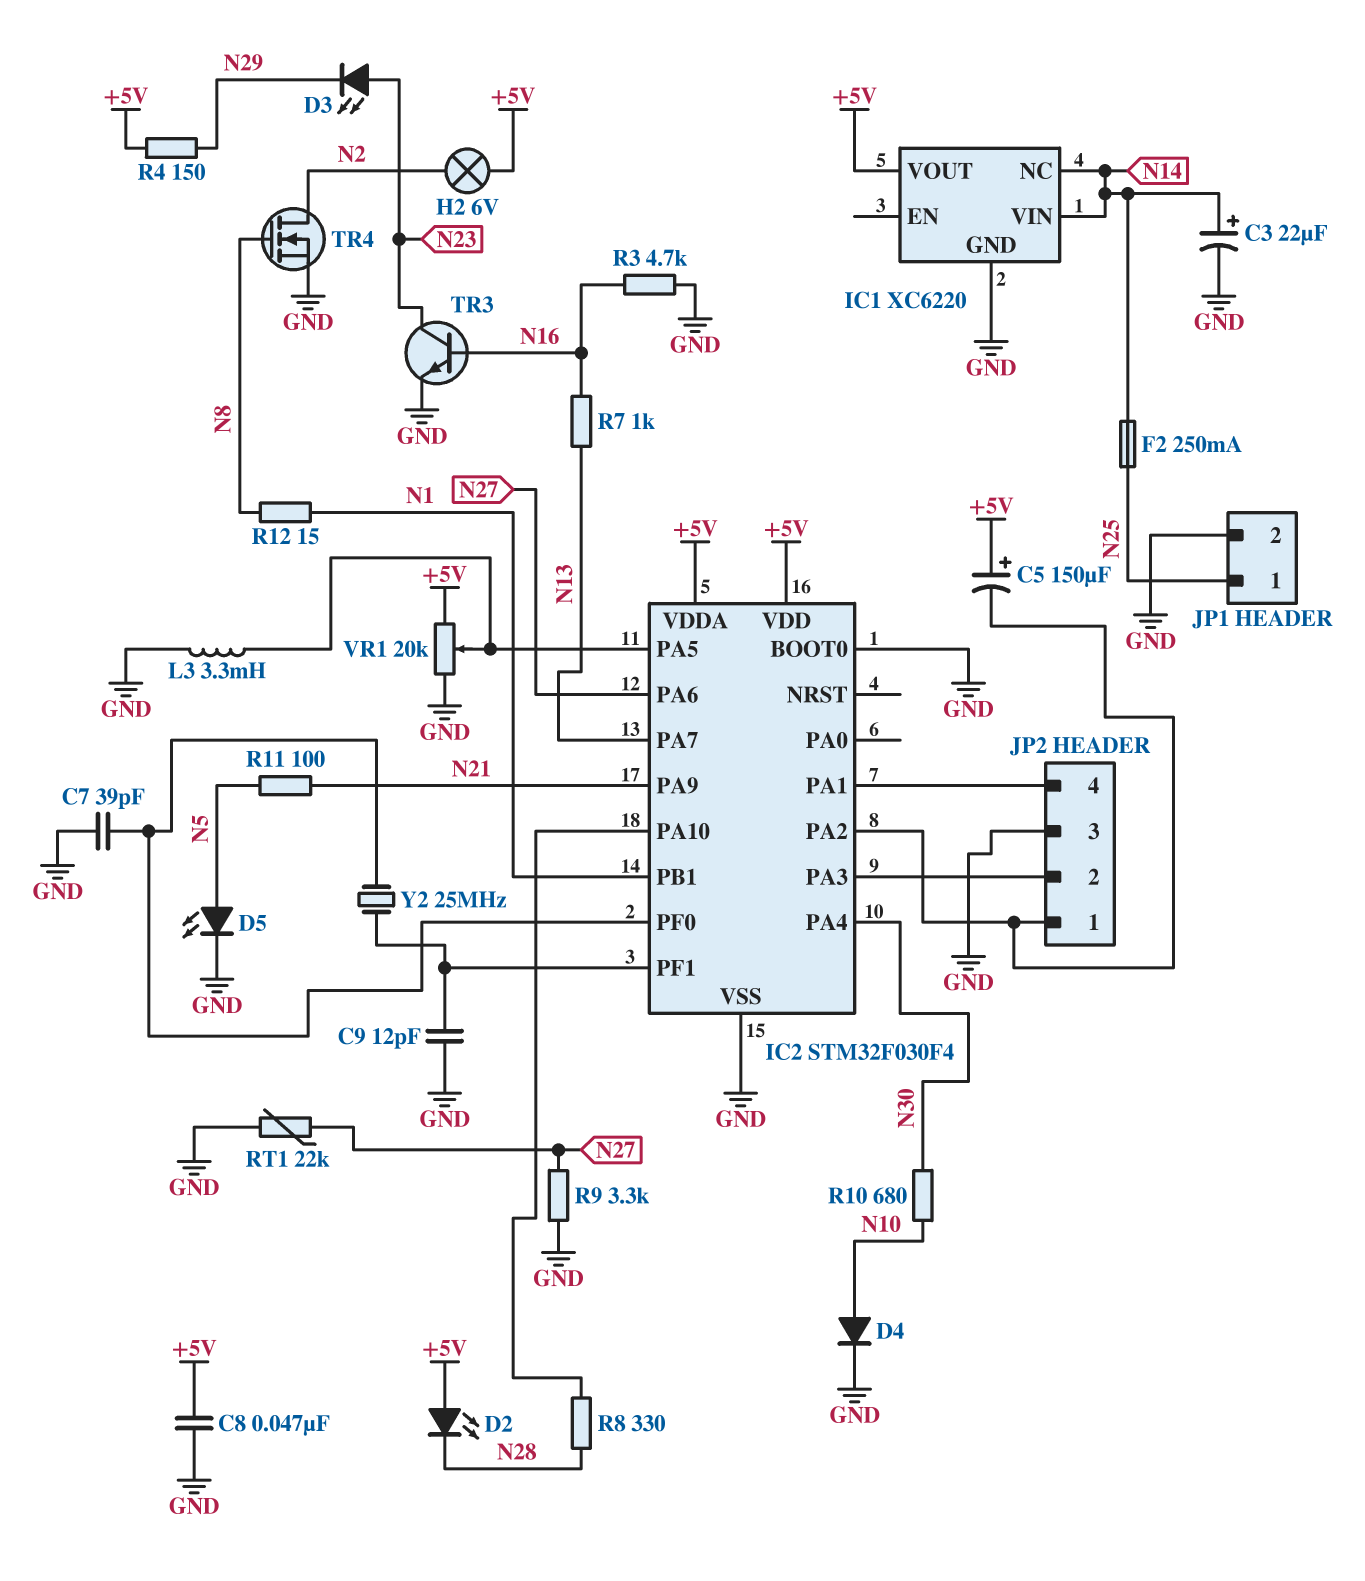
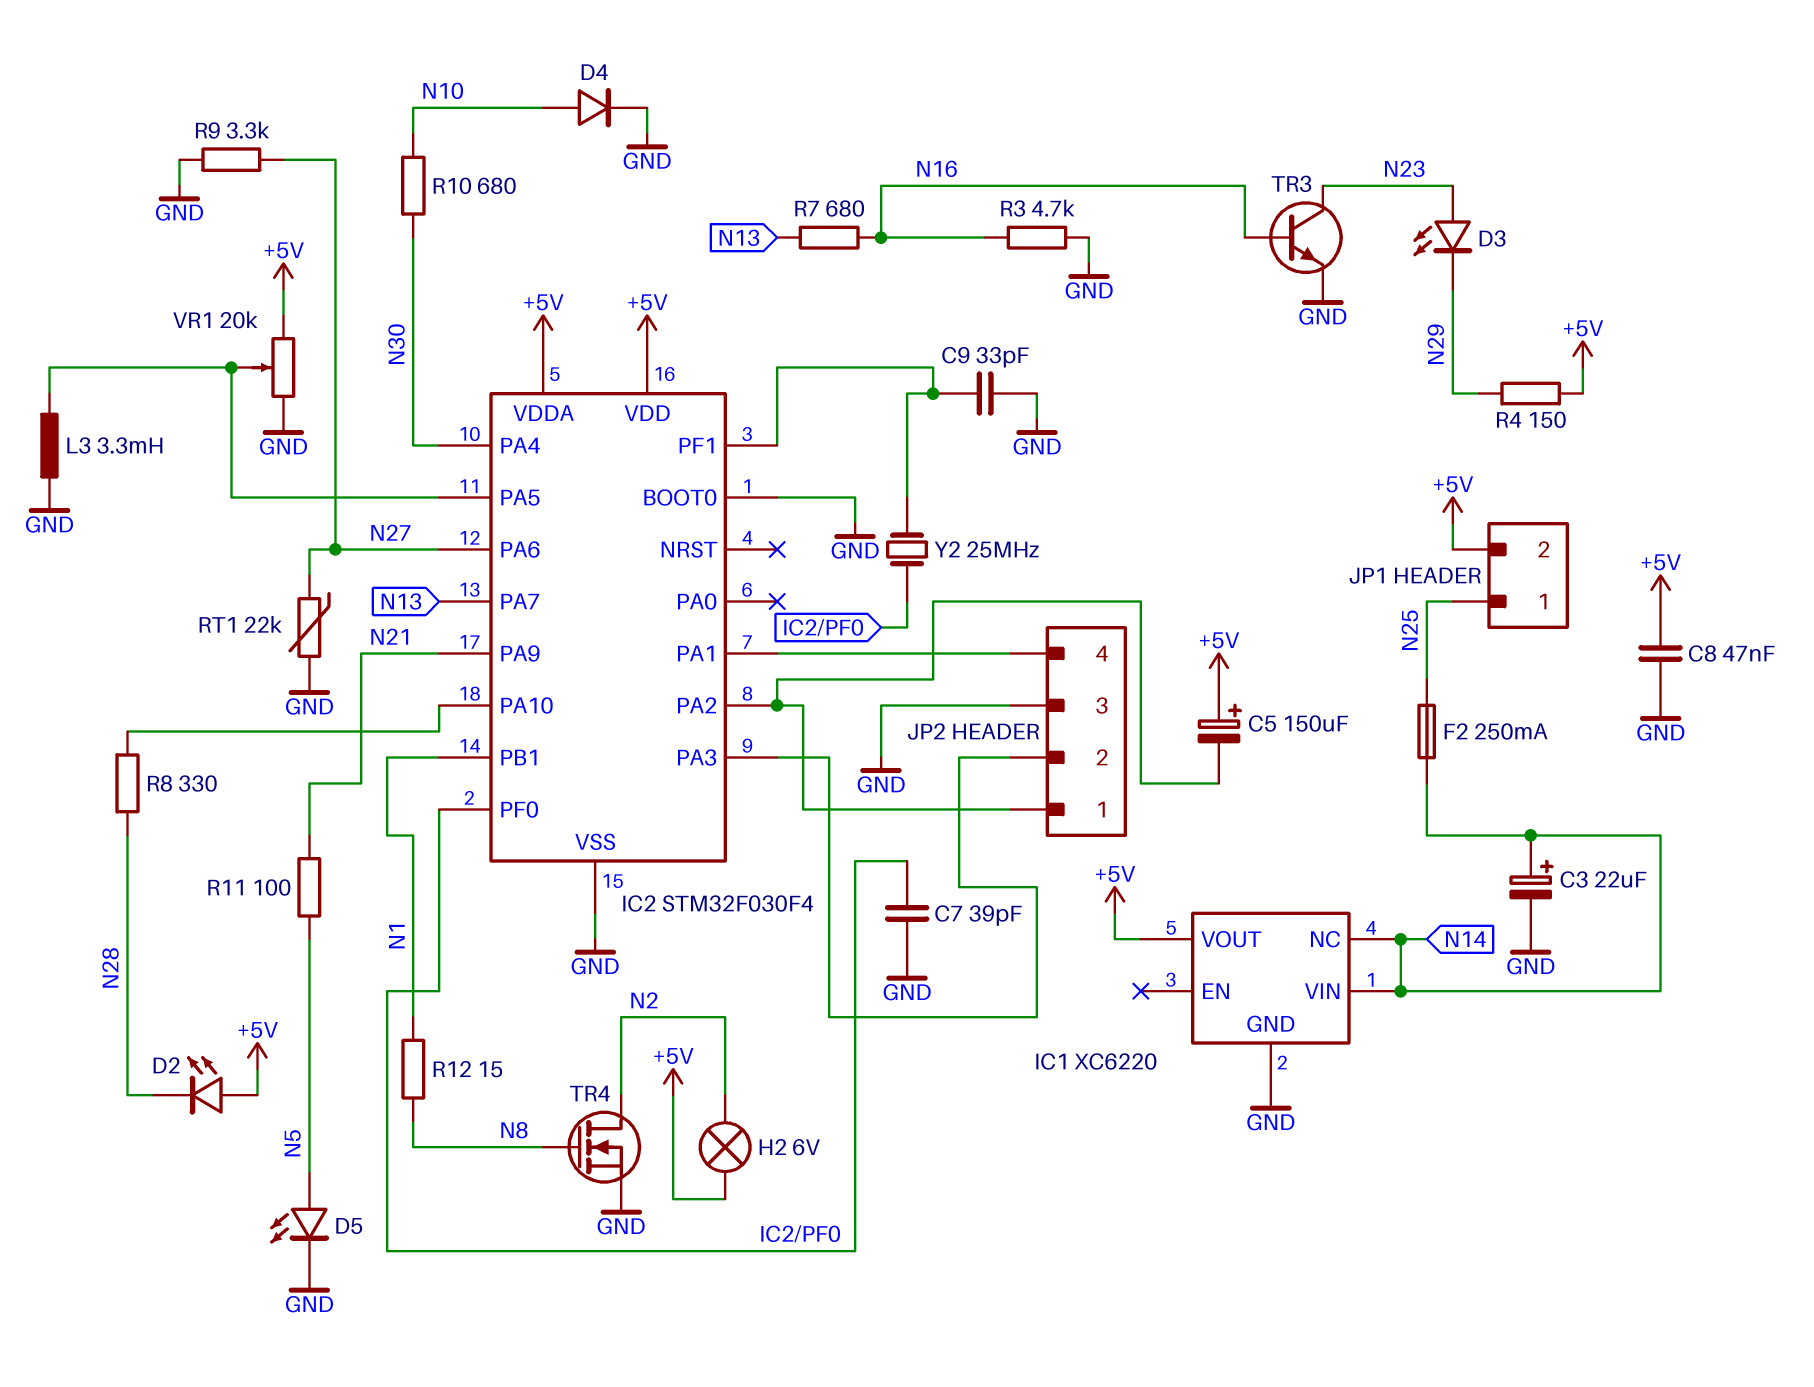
C9: 12pF (GND, IC2/PF1) -> 33pF (GND, IC2/PF1)
JP1 pin 2: GND -> +5V
R7: 1k (N13, N16) -> 680 (N13, N16)

